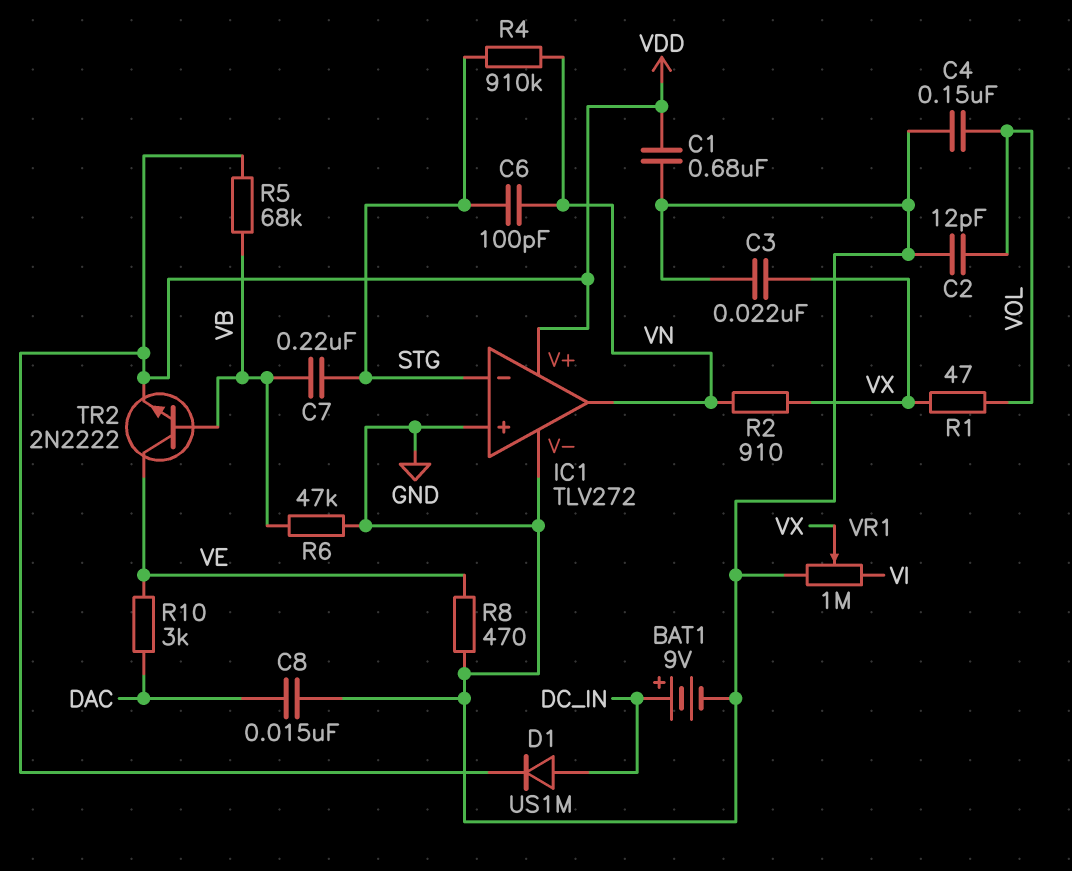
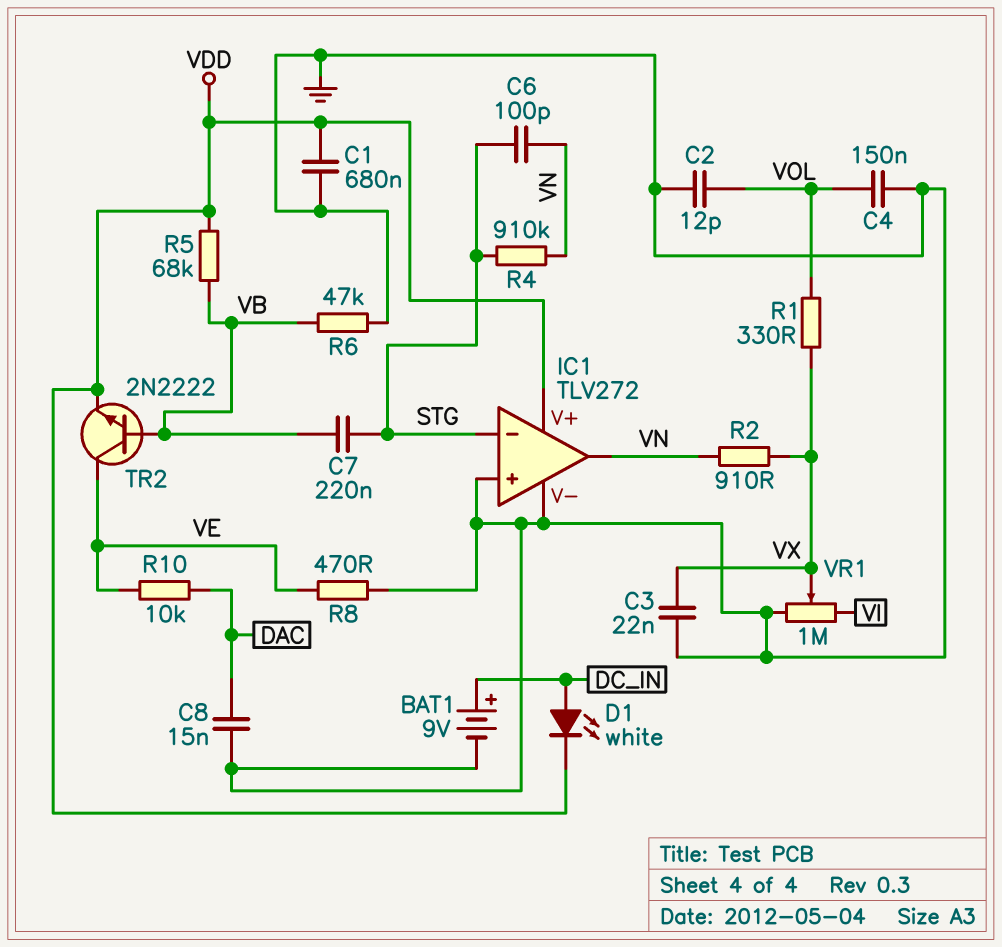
D1: diode US1M (A DC_IN, K VDD) -> LED white (A DC_IN, K VDD)
R1: 47 (VOL, VX) -> 330 (VOL, VX)
R10: 3k (DAC, VE) -> 10k (DAC, VE)

